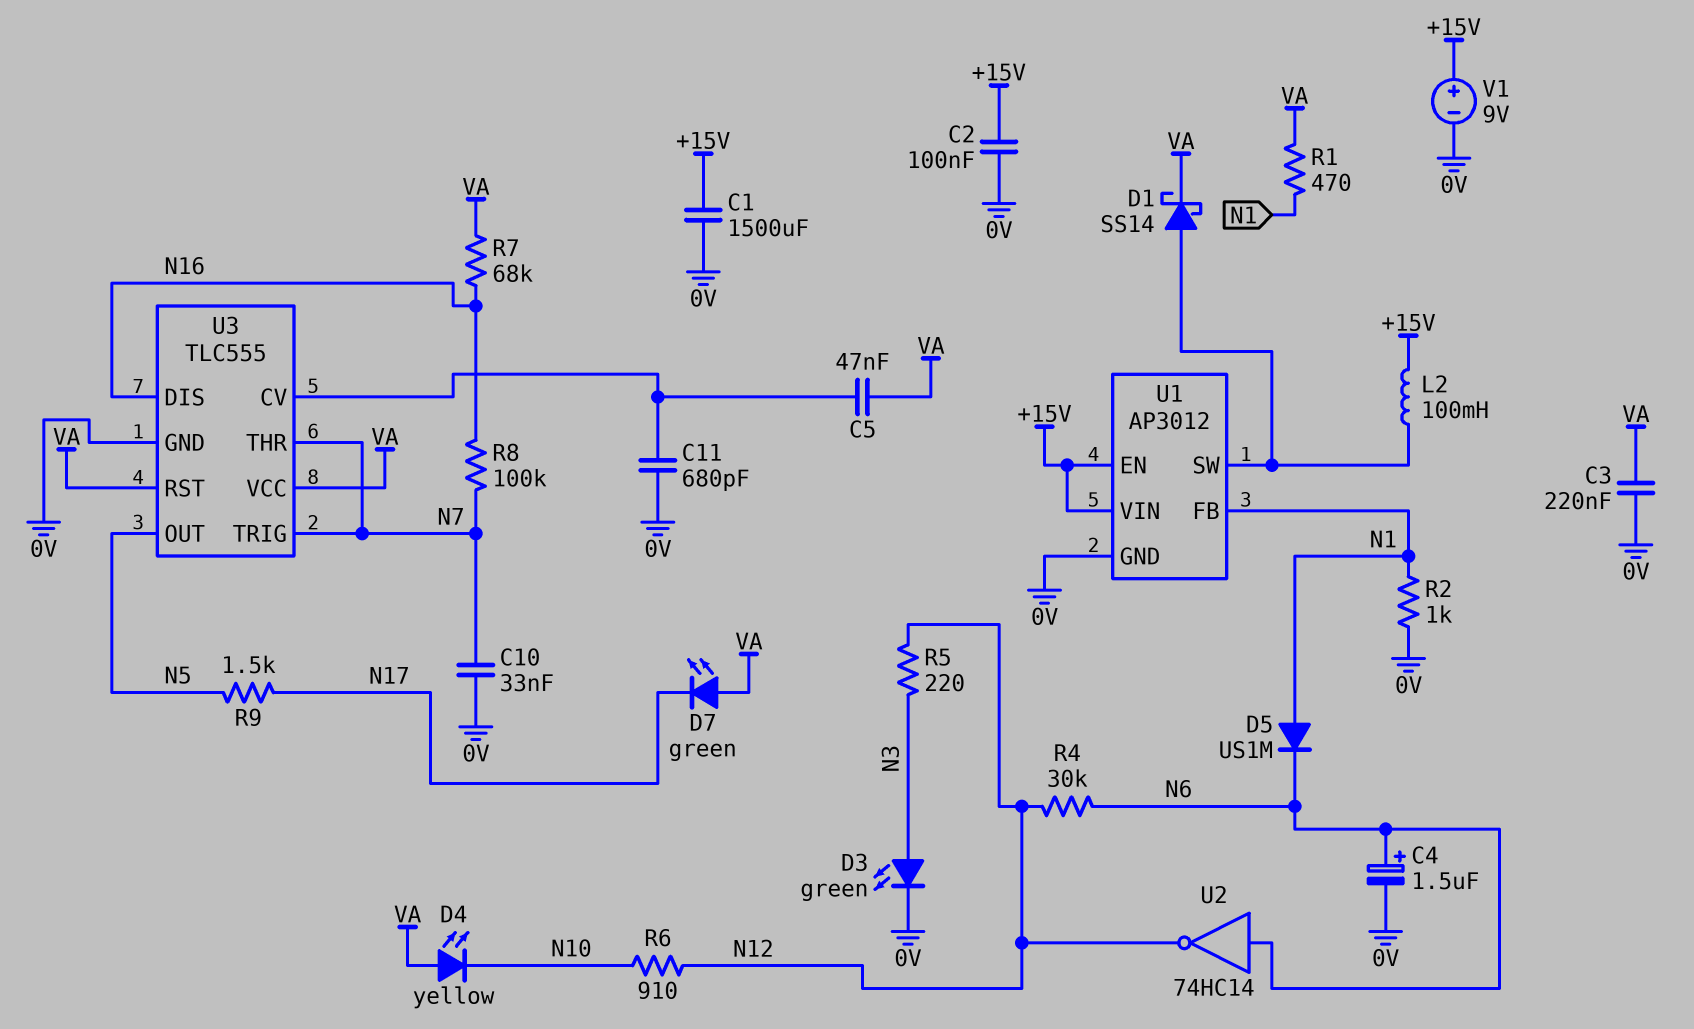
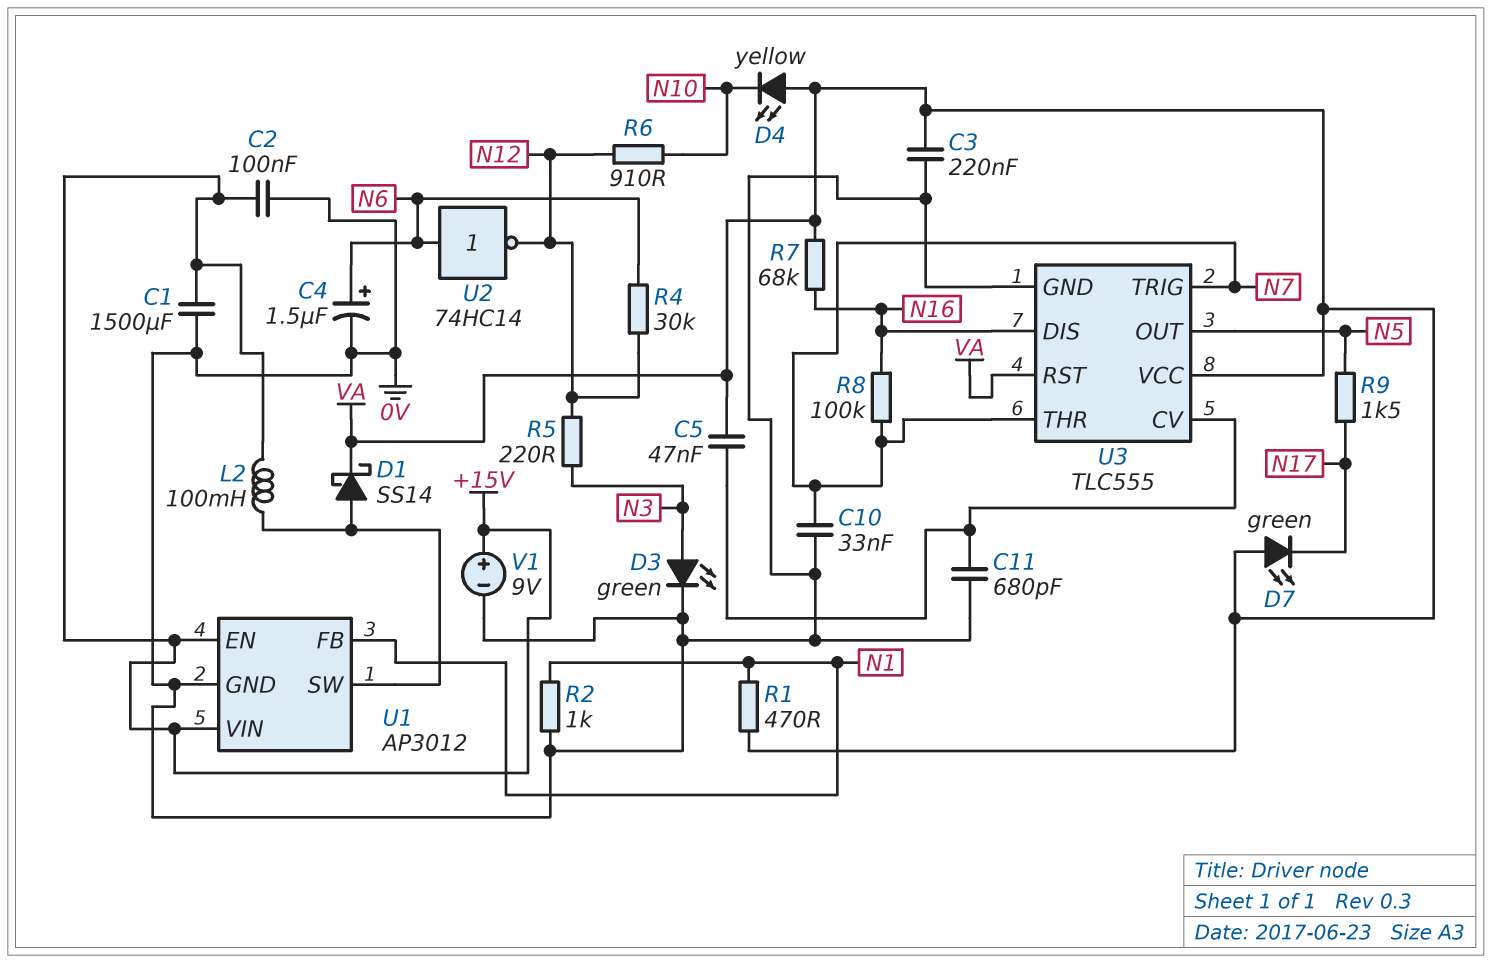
D5: diode US1M (A N1, K N6) -> none

